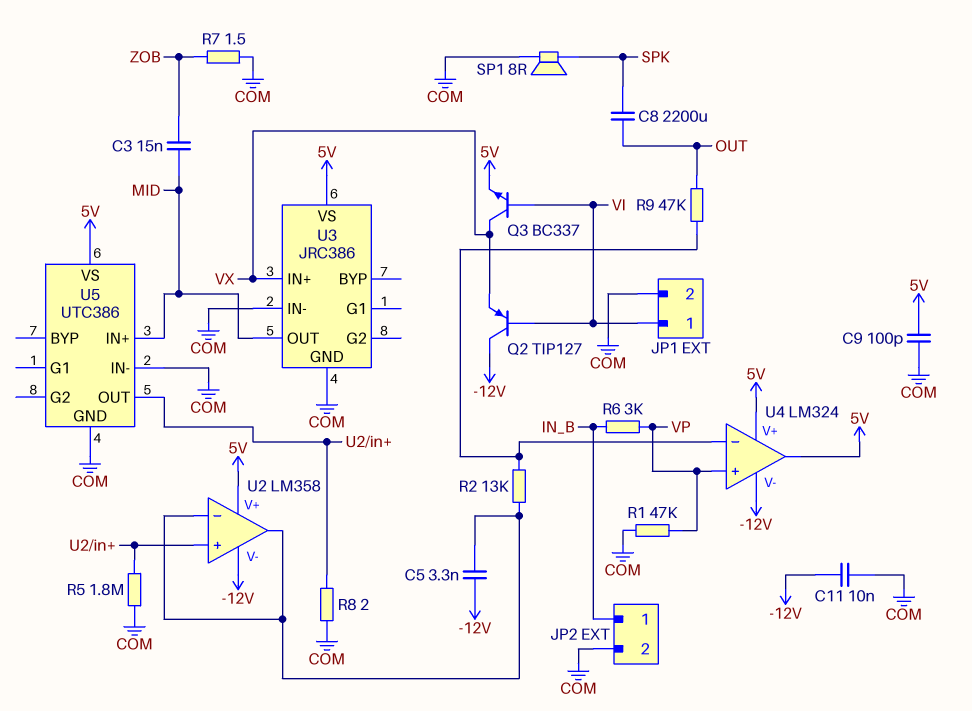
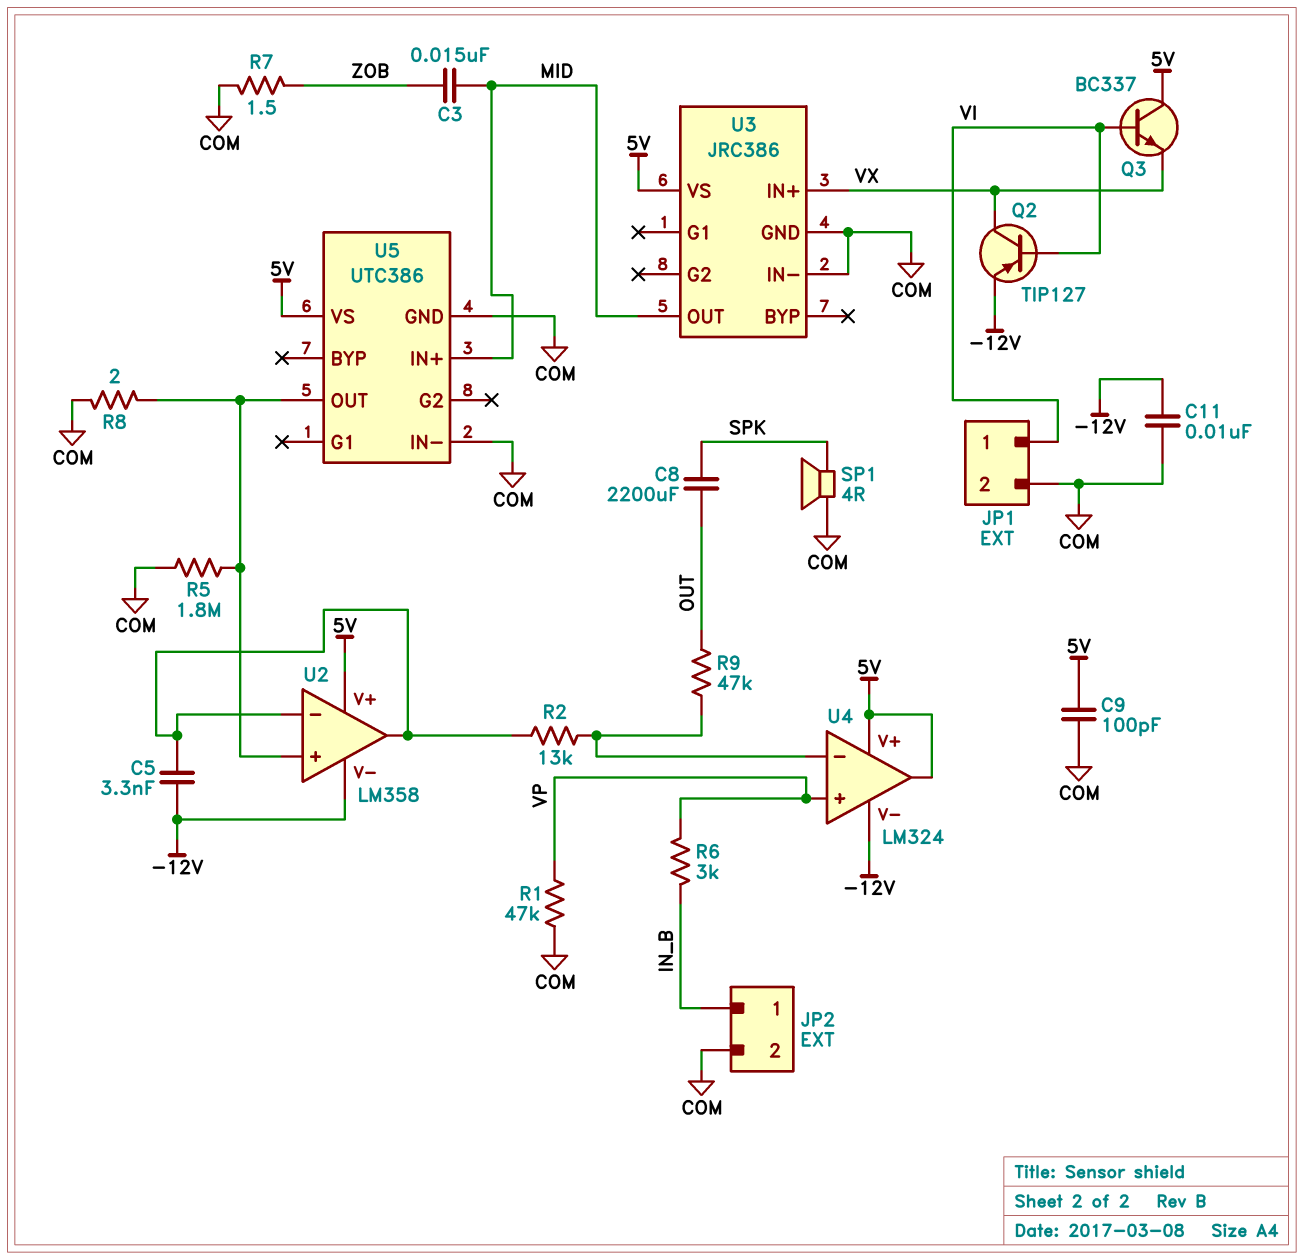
Q2: PNP TIP127 (B VI, C -12V, E VX) -> PNP TIP127 (B VI, C VX, E -12V)
Q3: NPN BC337 (B VI, C VX, E 5V) -> NPN BC337 (B VI, C 5V, E VX)
SP1: speaker 8R (COM, SPK) -> speaker 4R (COM, SPK)

